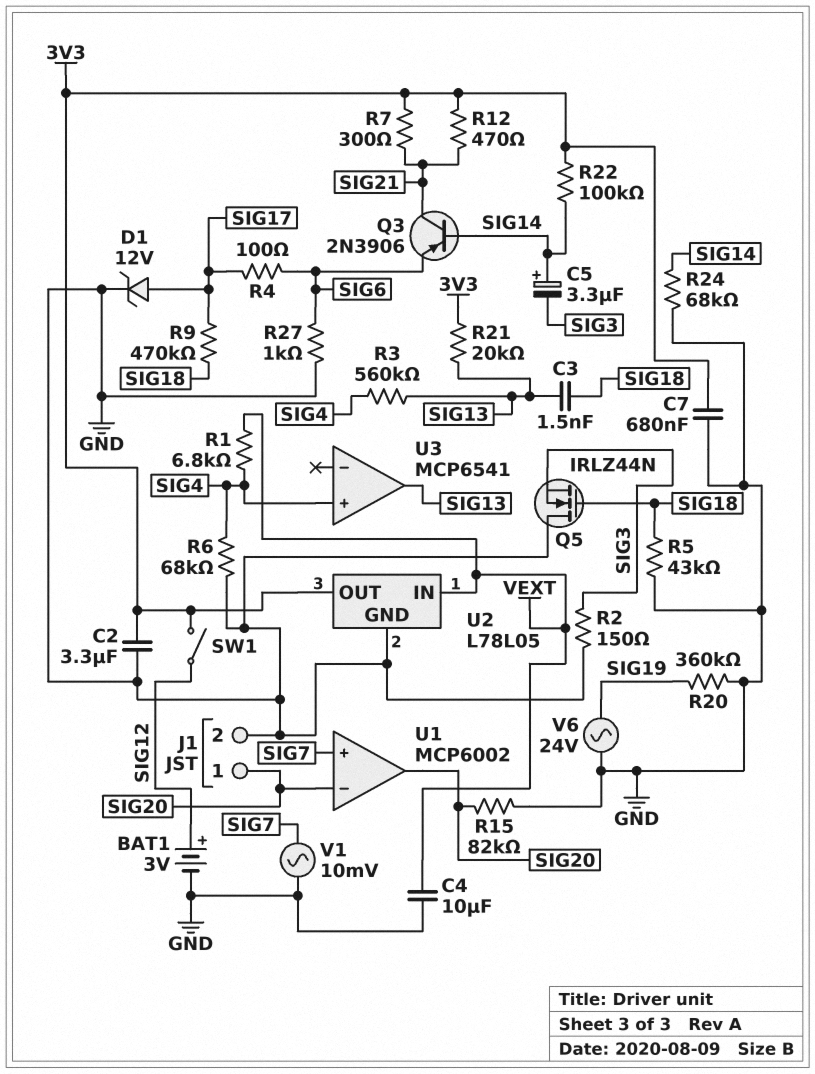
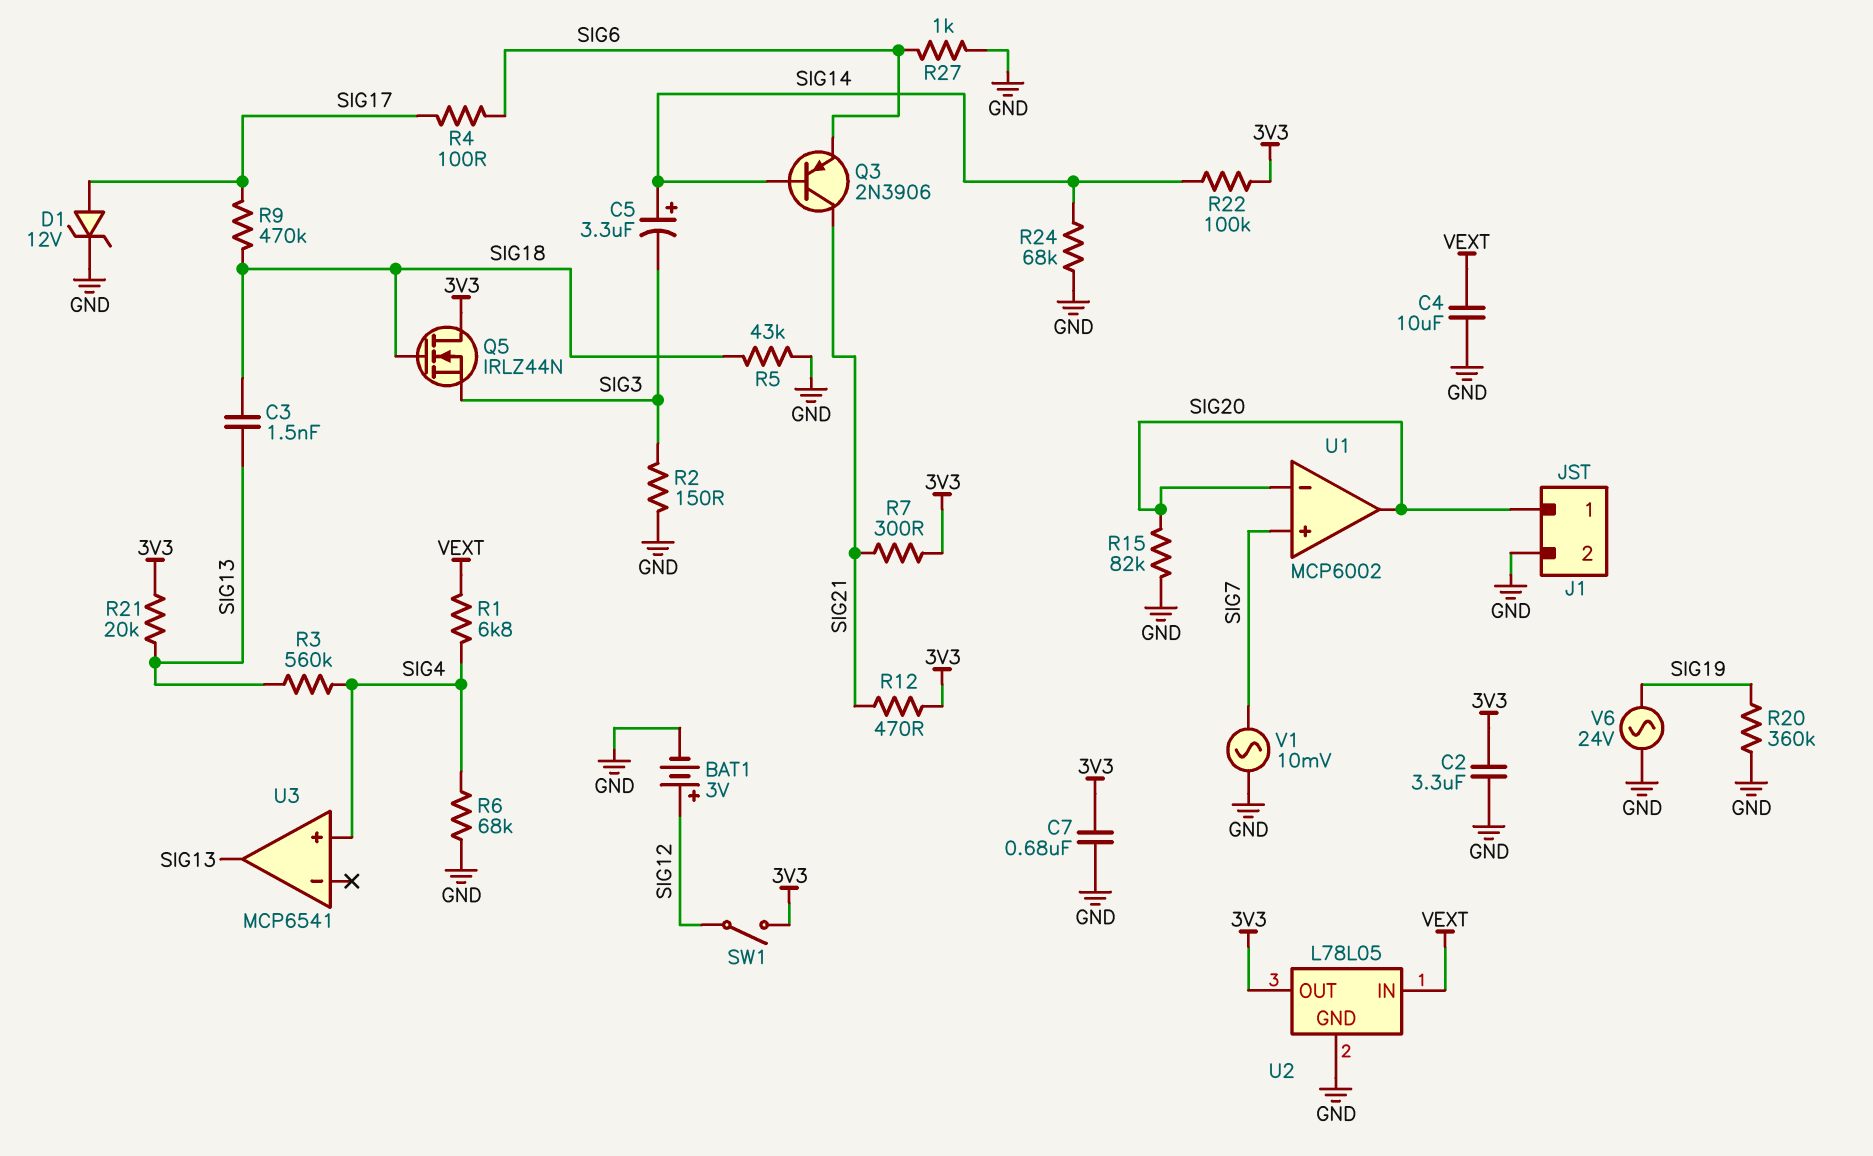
Q5: NMOS IRLZ44N (G SIG18, D GND, S SIG3) -> NMOS IRLZ44N (G SIG18, D 3V3, S SIG3)

